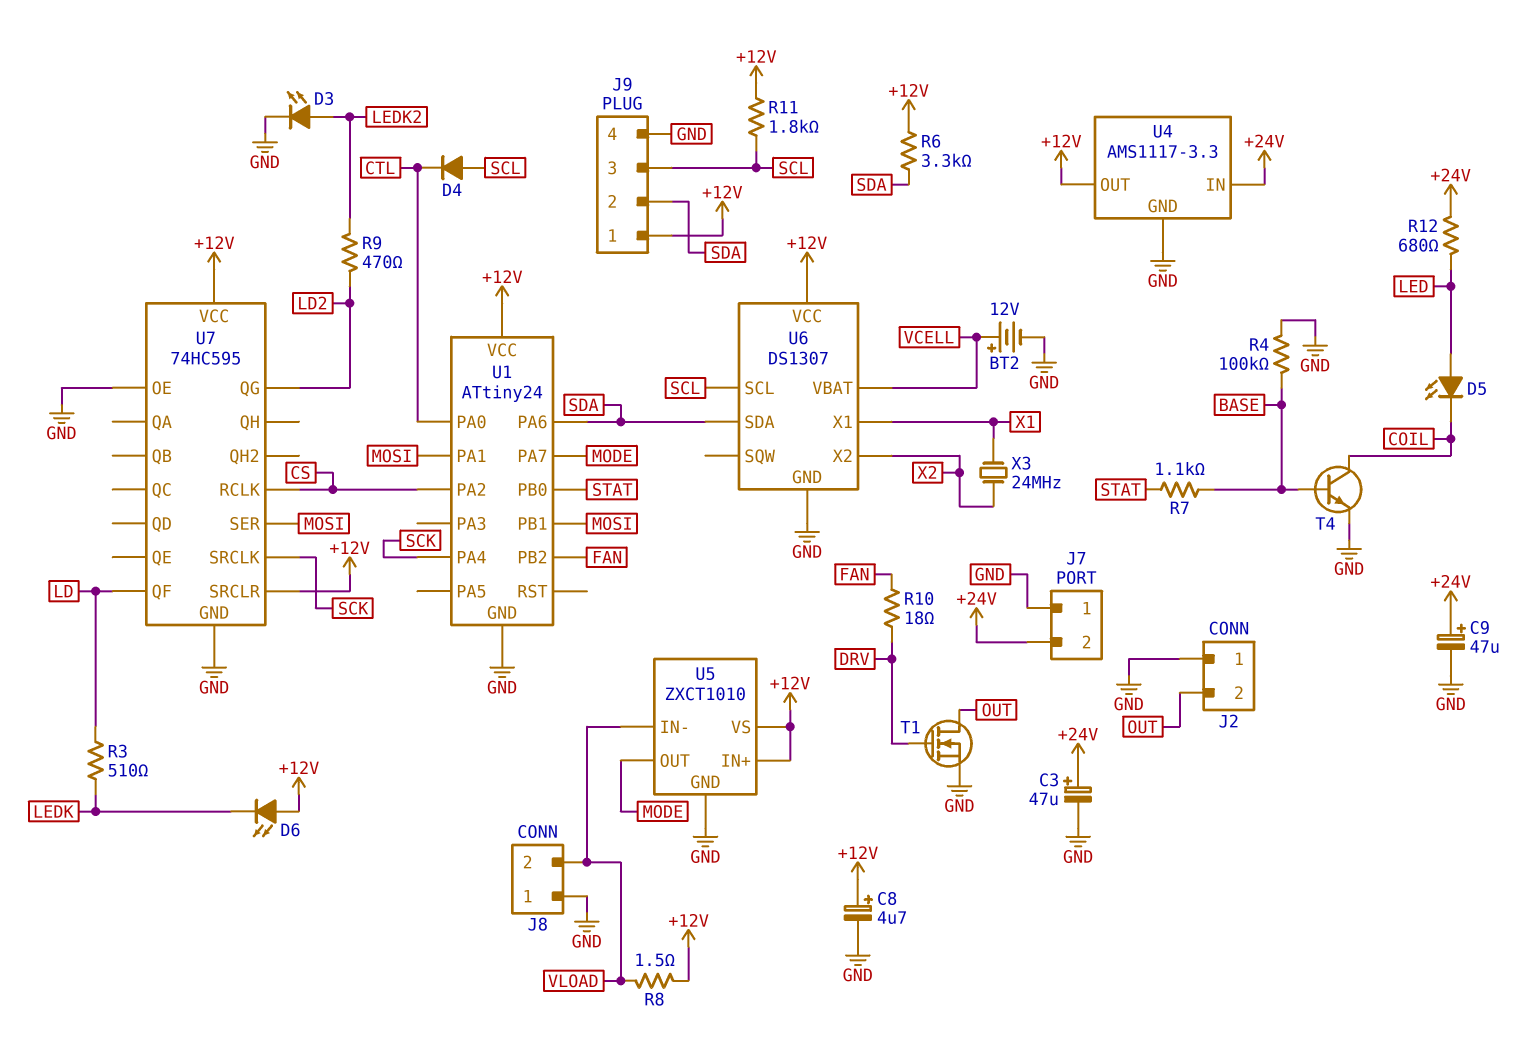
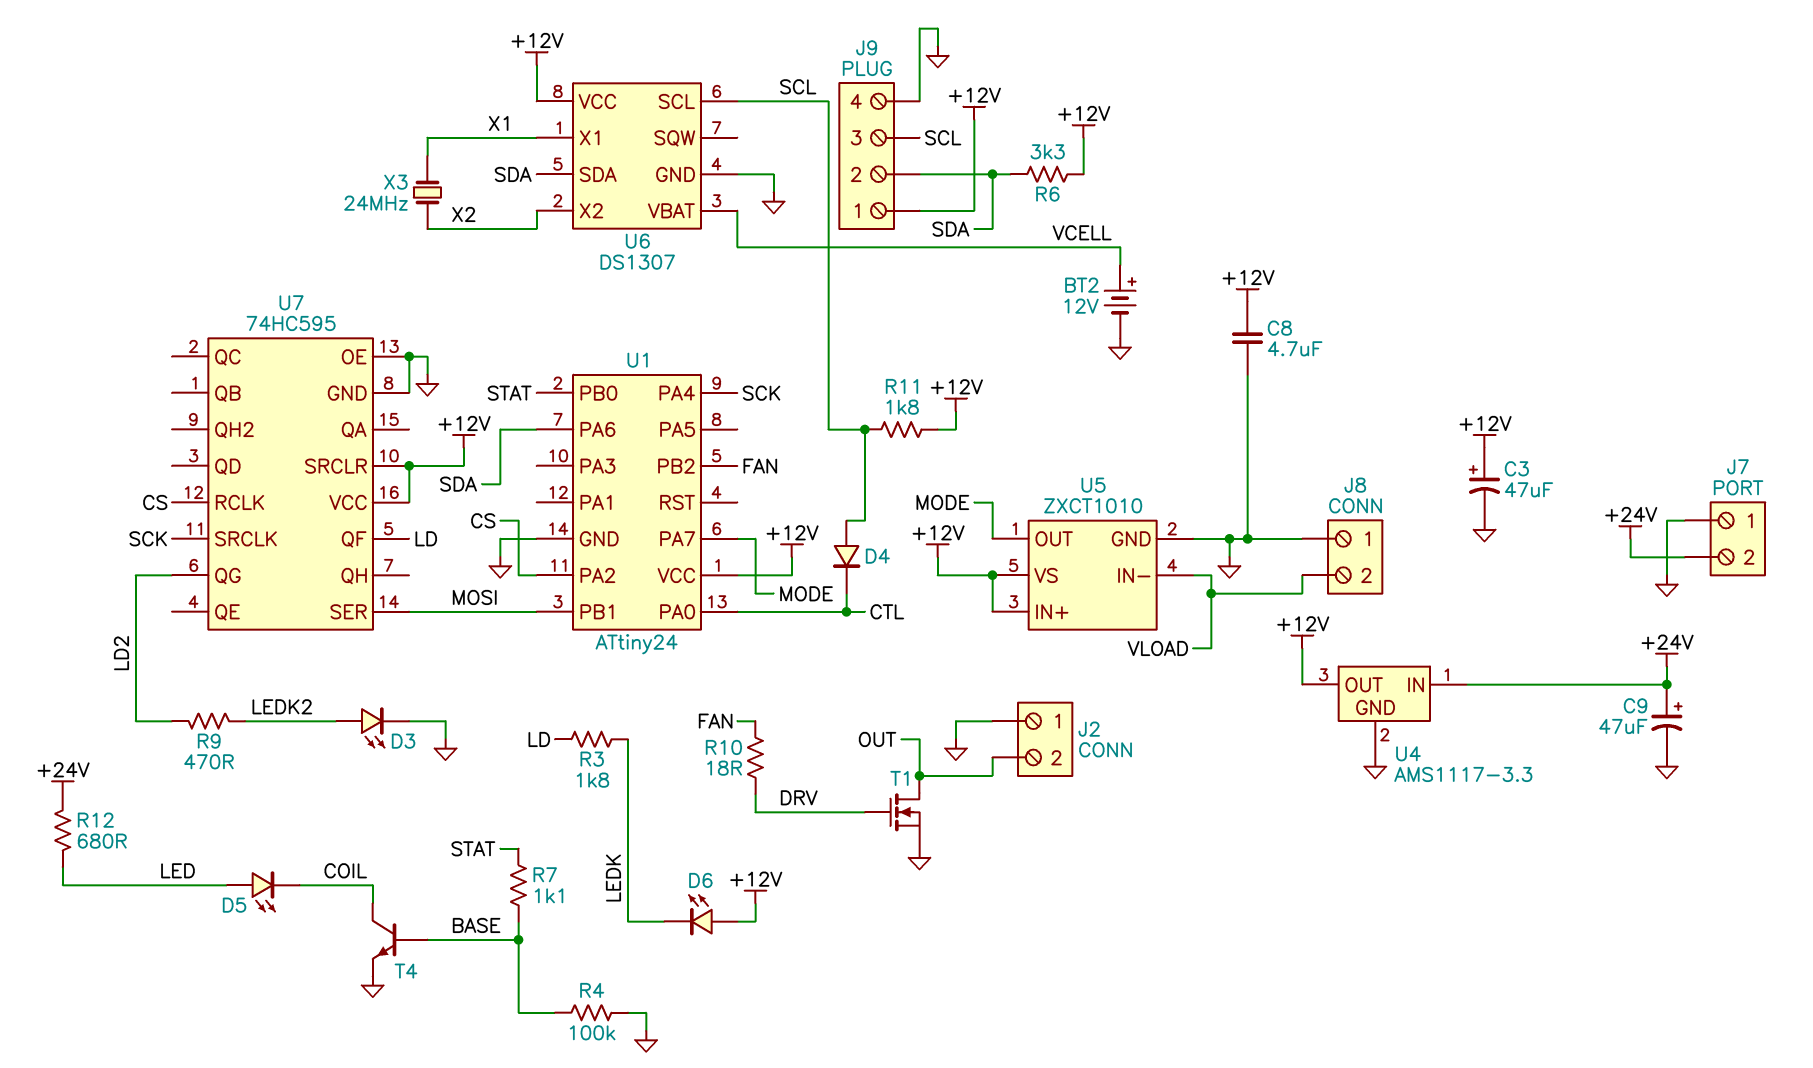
C3: 47uF (plus +24V, minus GND) -> 47uF (plus +12V, minus GND)
C8: 4.7uF (plus +12V, minus GND) -> 4.7uF (+12V, GND)
R3: 510 (LD, LEDK) -> 1.8k (LD, LEDK)
R8: 1.5 (+12V, VLOAD) -> none
U1 pin PA1: MOSI -> none

